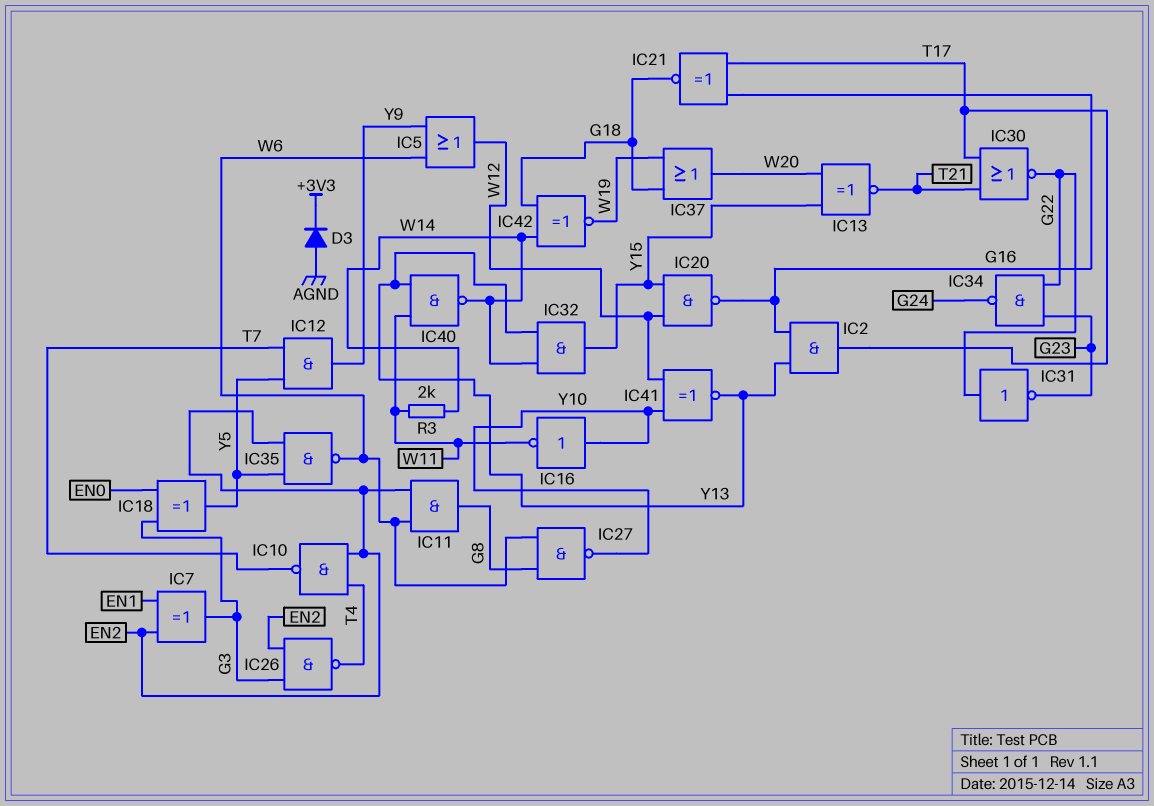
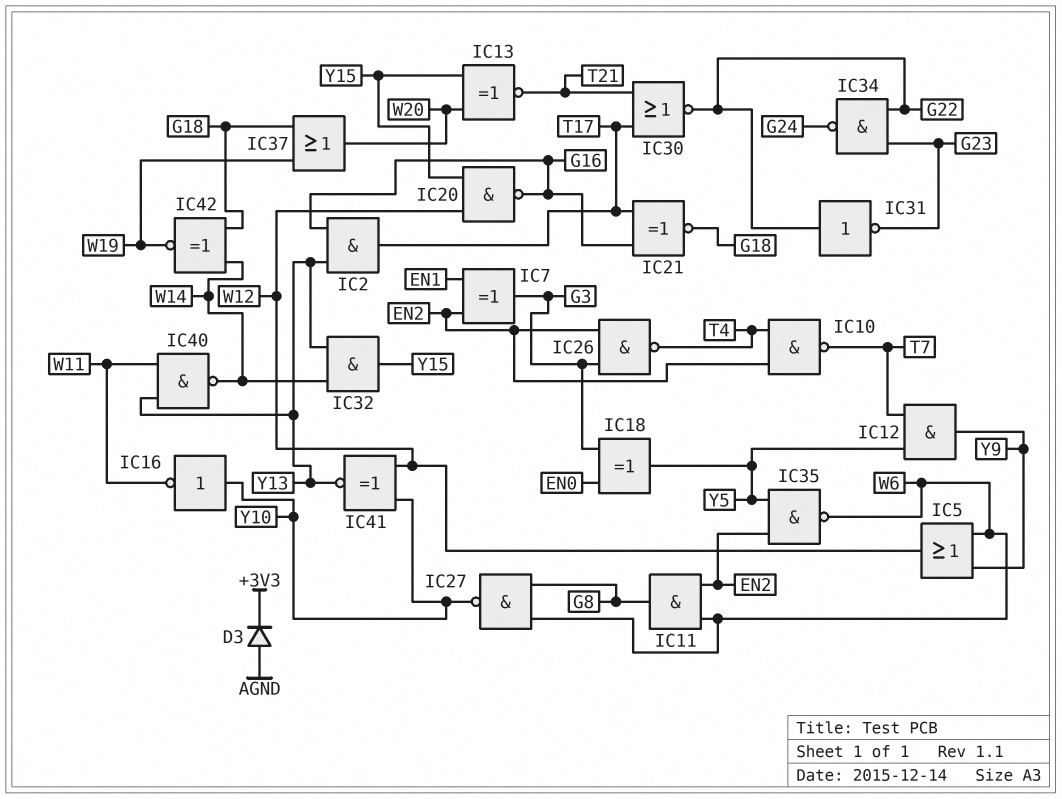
R3: 2k (W11, W14) -> none

